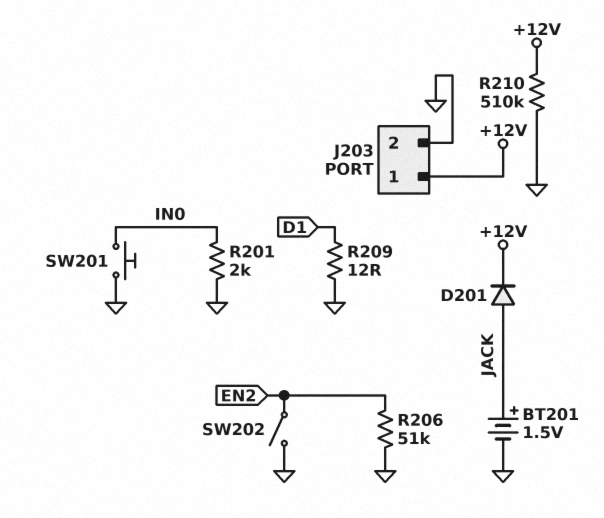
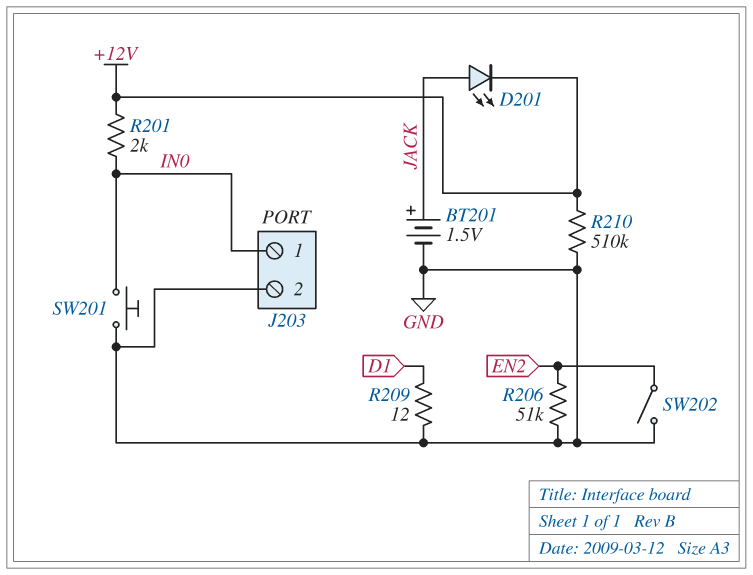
D201: diode (A JACK, K +12V) -> LED (A JACK, K +12V)
J203 pin 1: +12V -> IN0
R201: 2k (GND, IN0) -> 2k (+12V, IN0)

